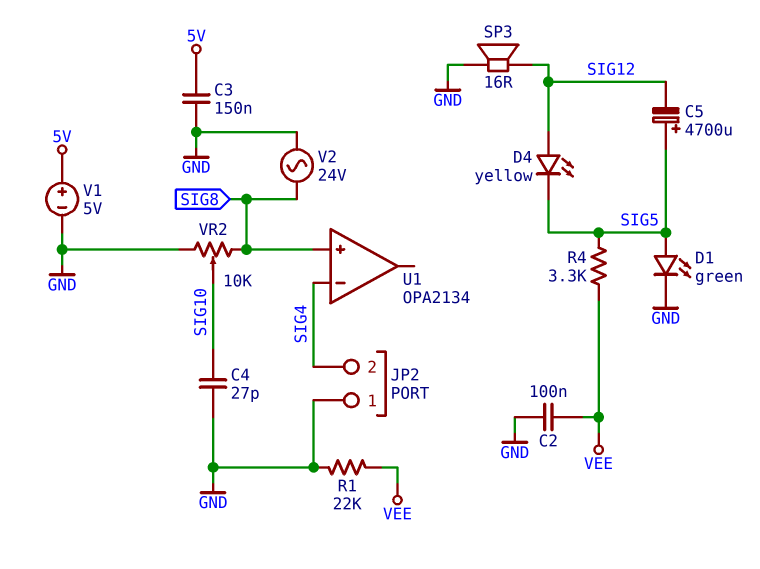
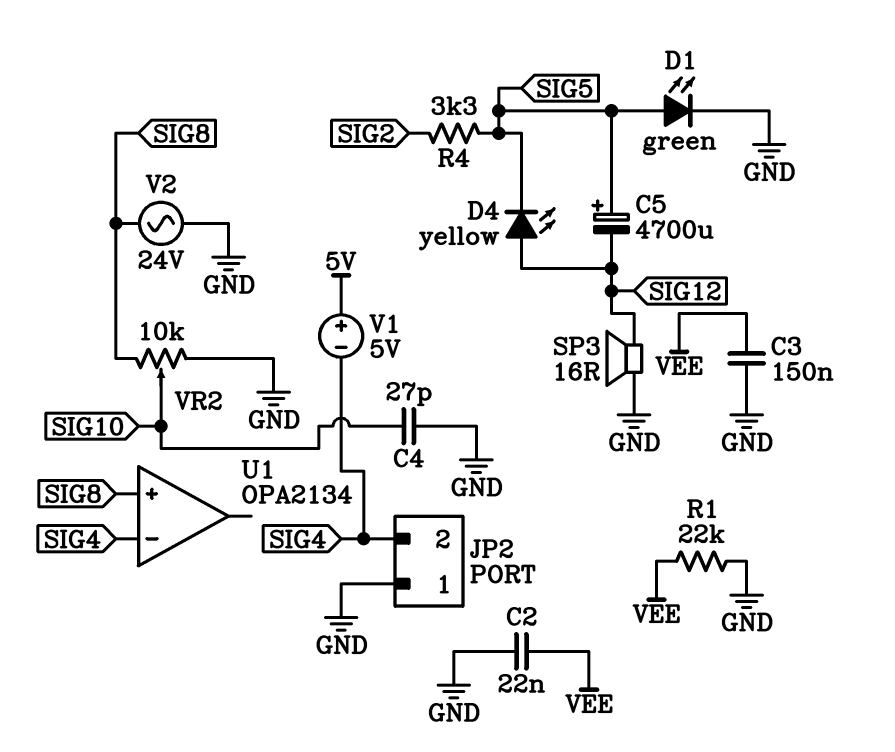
C2: 100nF (GND, VEE) -> 22nF (GND, VEE)
C3: 150nF (5V, GND) -> 150nF (GND, VEE)
R4: 3.3k (SIG5, VEE) -> 3.3k (SIG2, SIG5)
V1: 5V (plus 5V, minus GND) -> 5V (plus 5V, minus SIG4)

